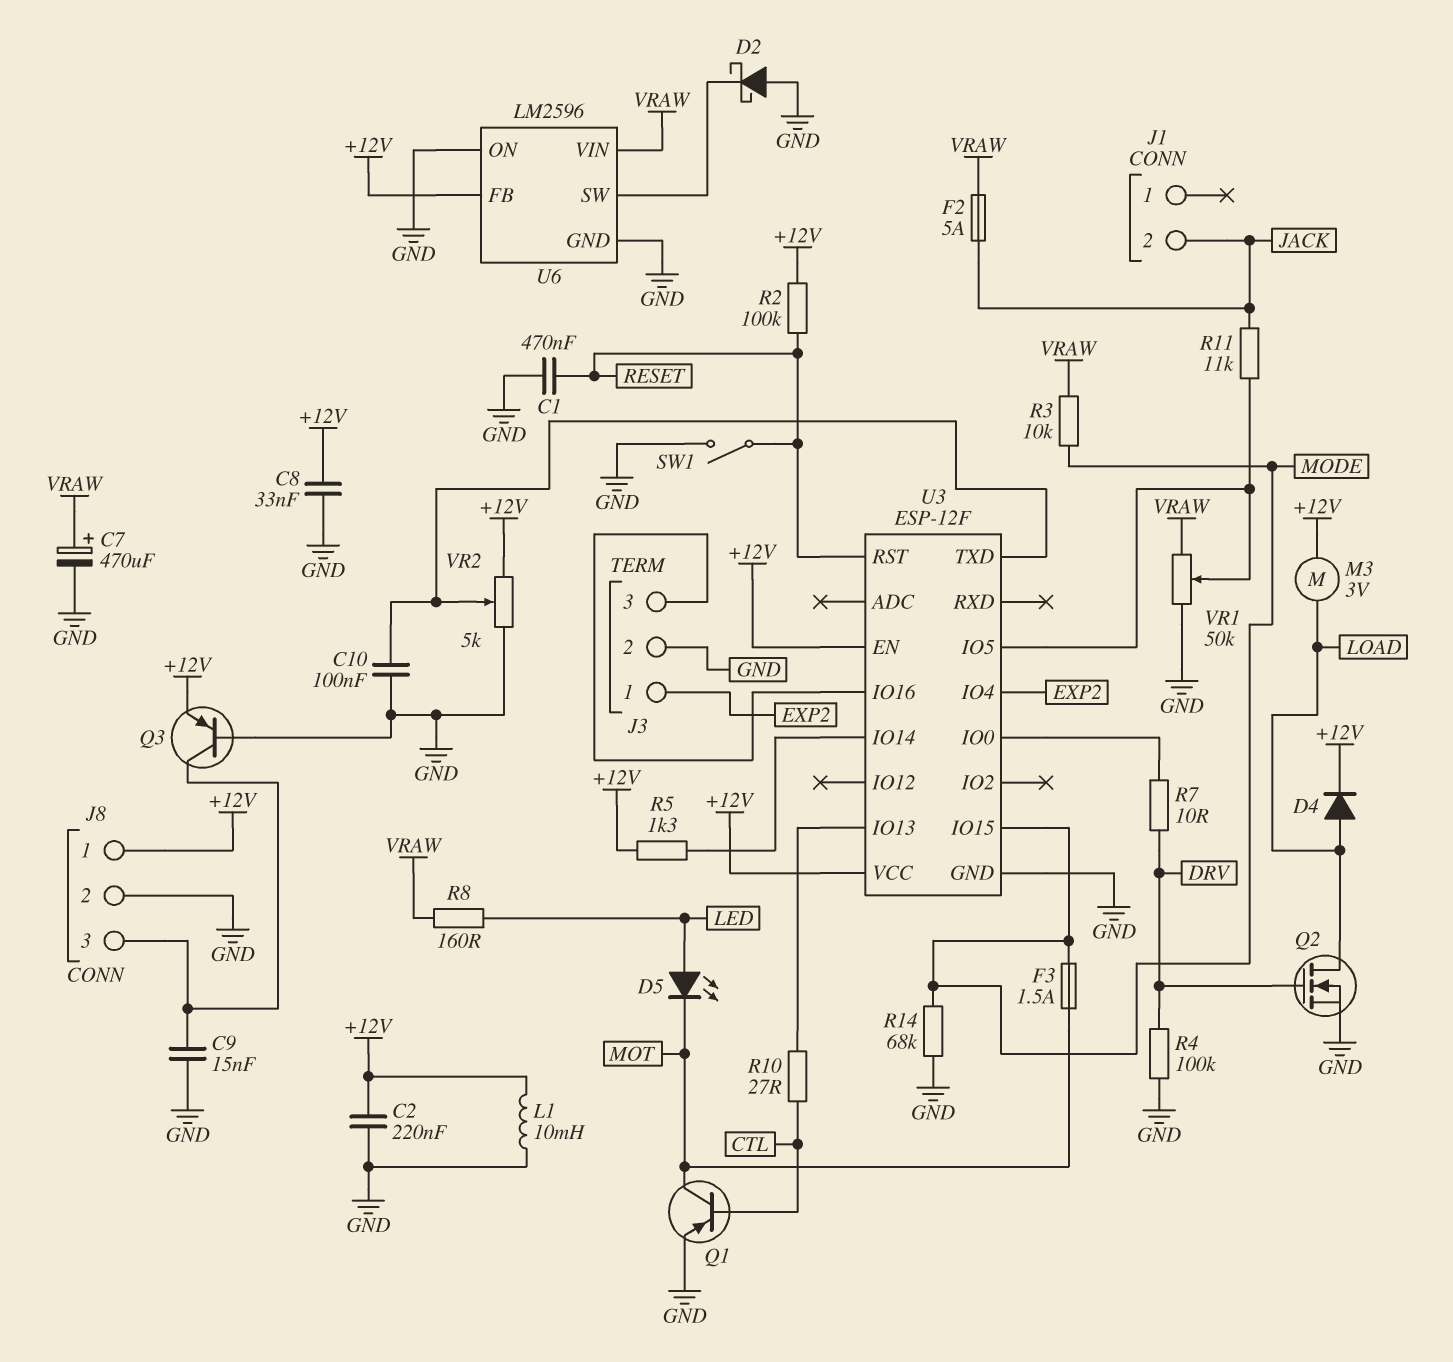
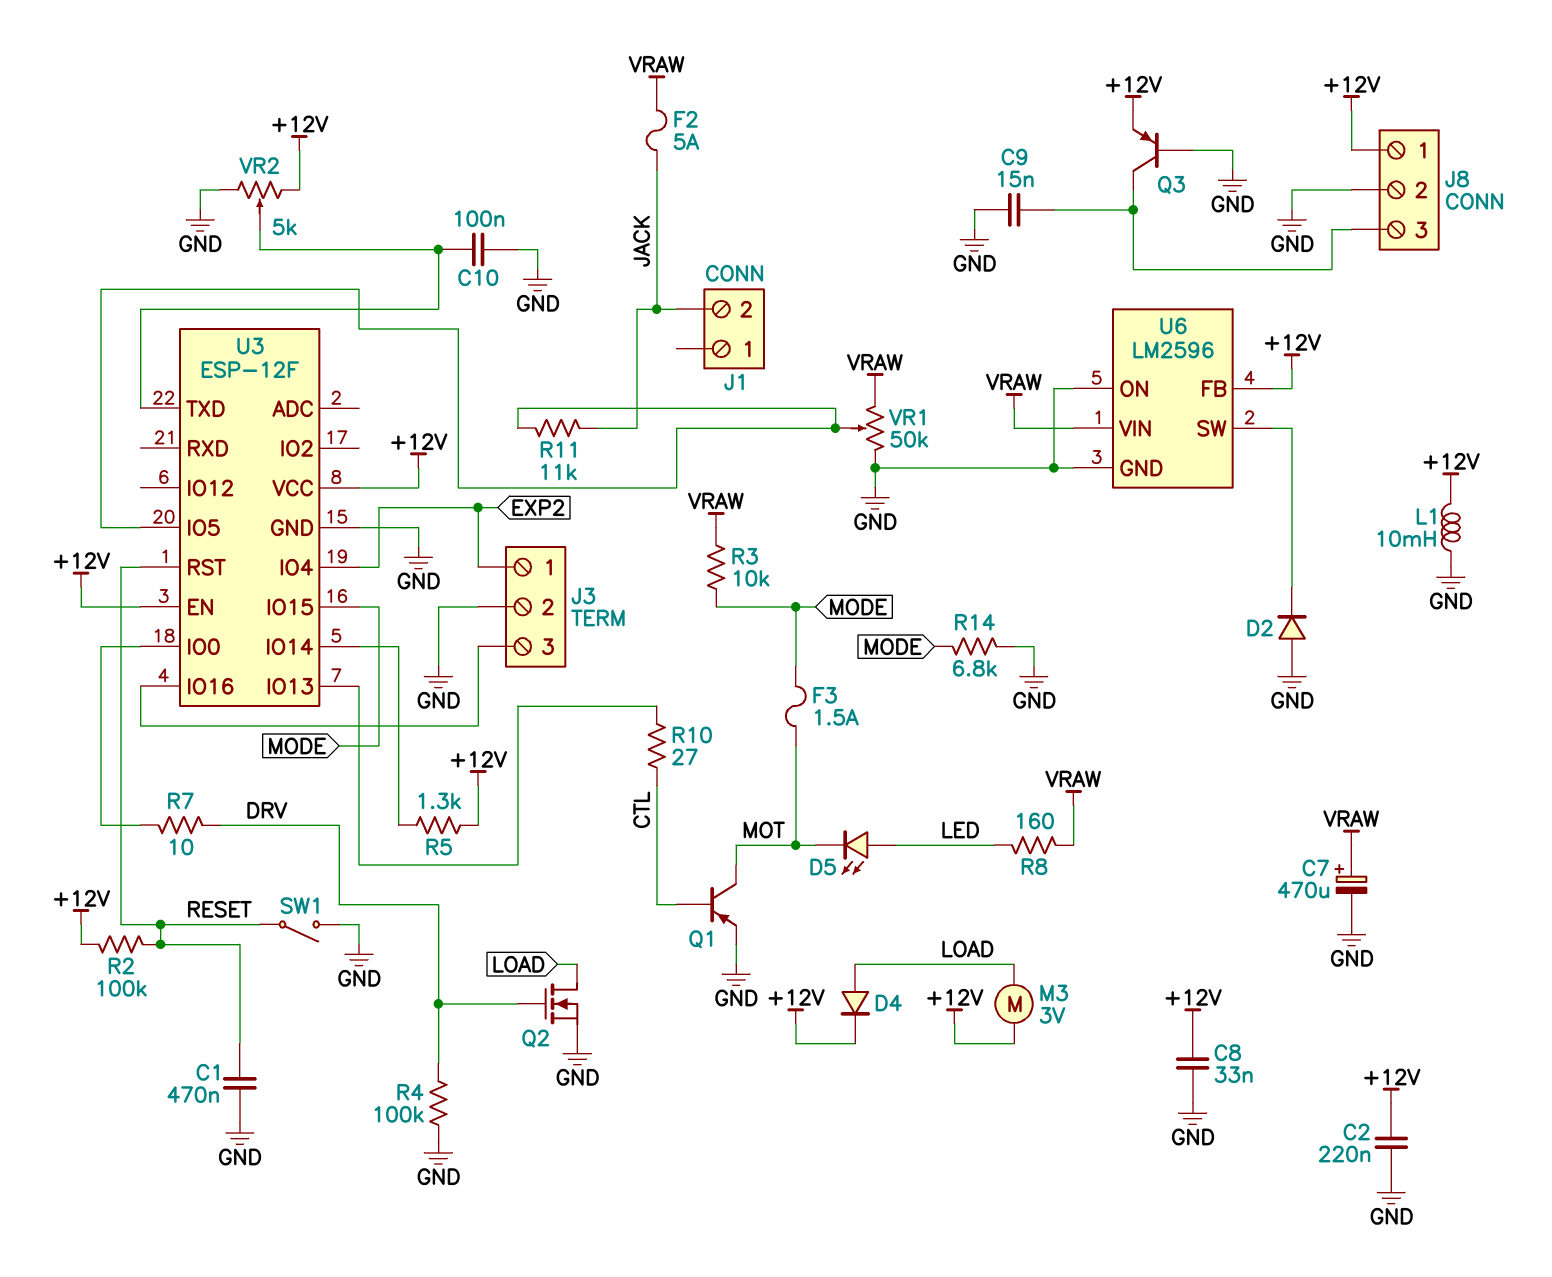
D2: schottky (A GND, K U6/SW) -> diode (A GND, K U6/SW)
R14: 68k (GND, MODE) -> 6.8k (GND, MODE)

